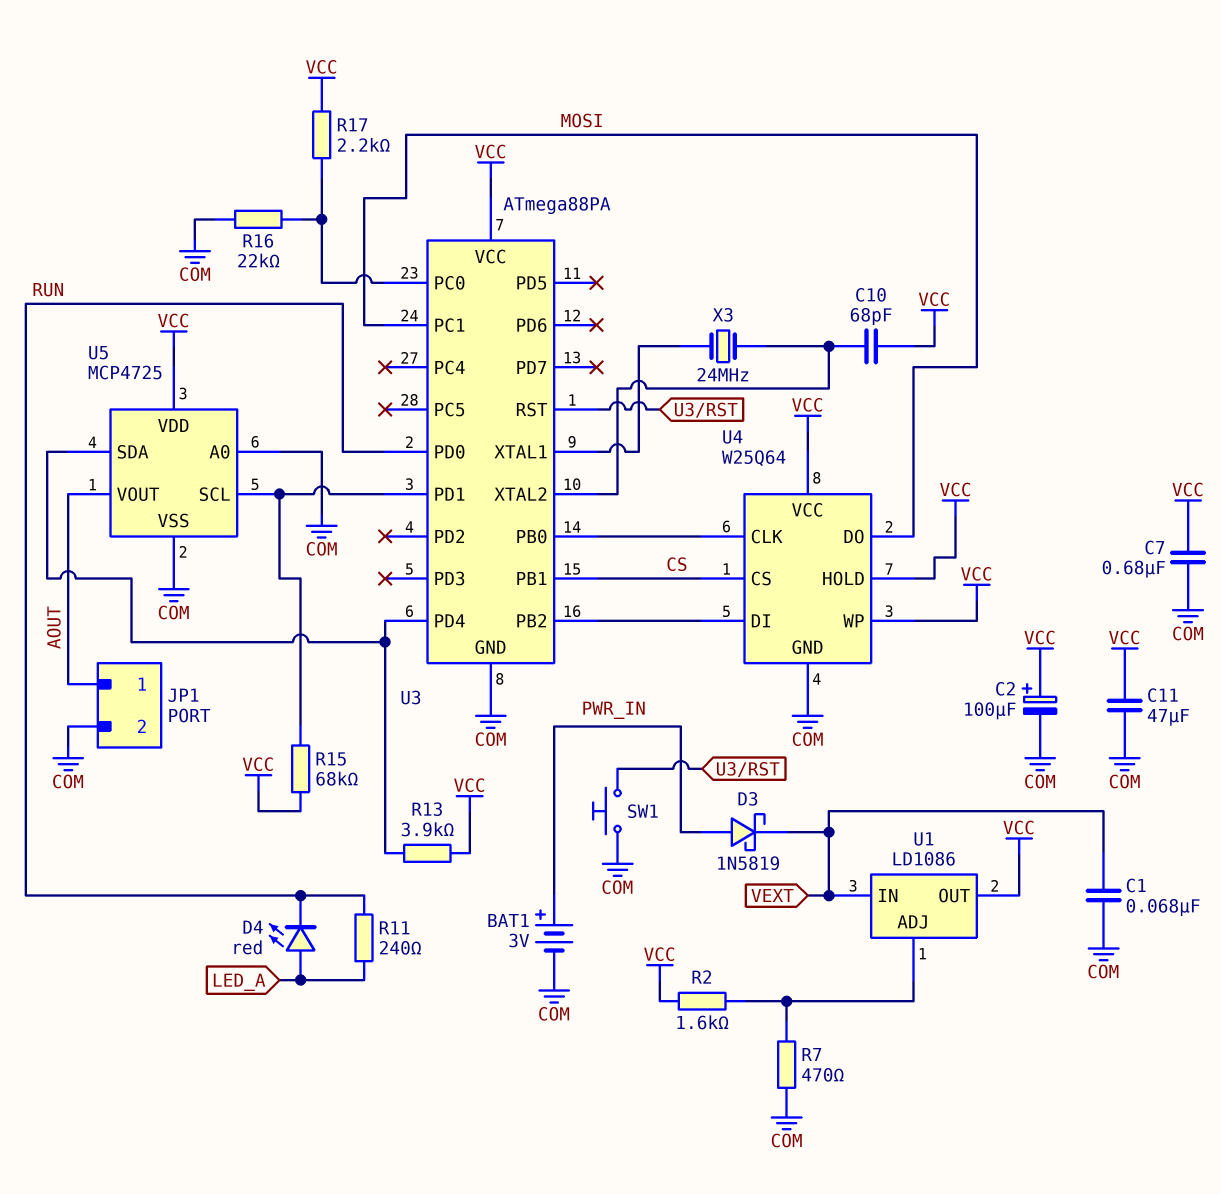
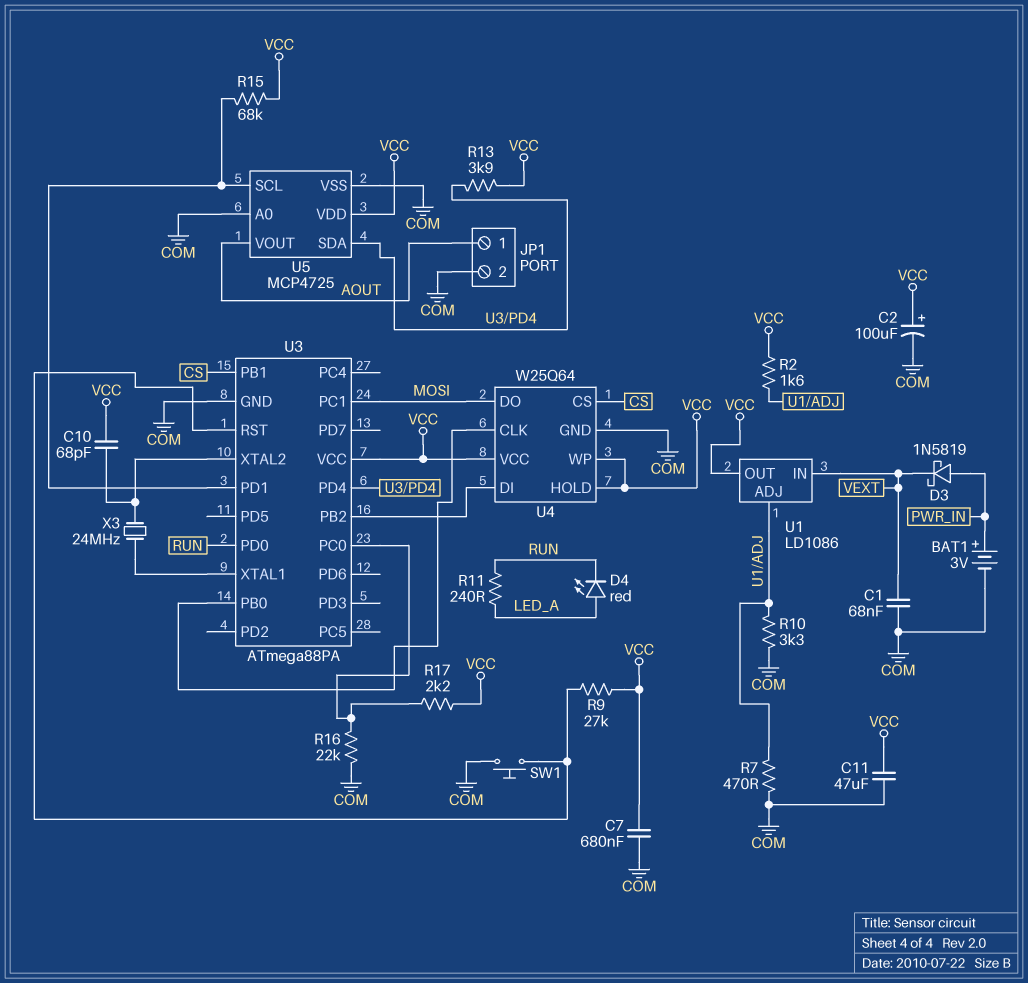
R9: none -> 27k (U3/RST, VCC)
R10: none -> 3.3k (COM, U1/ADJ)

